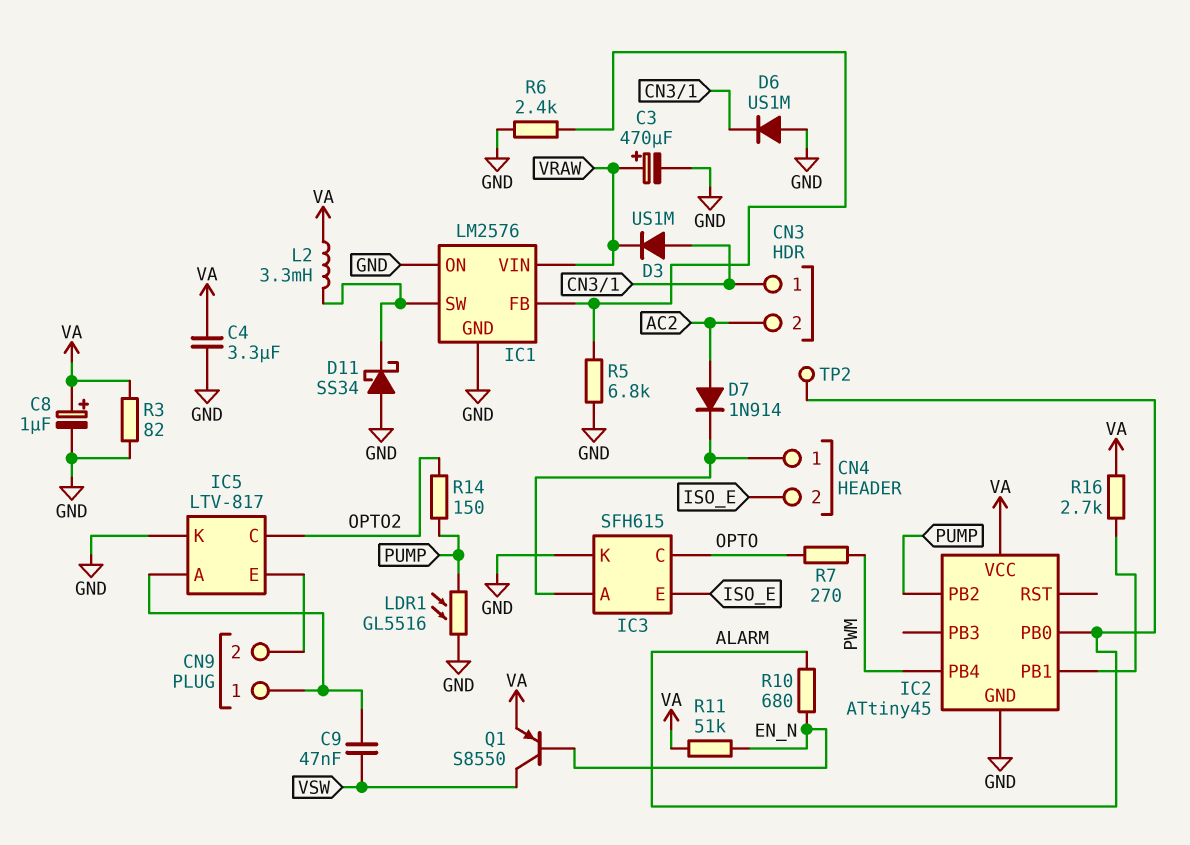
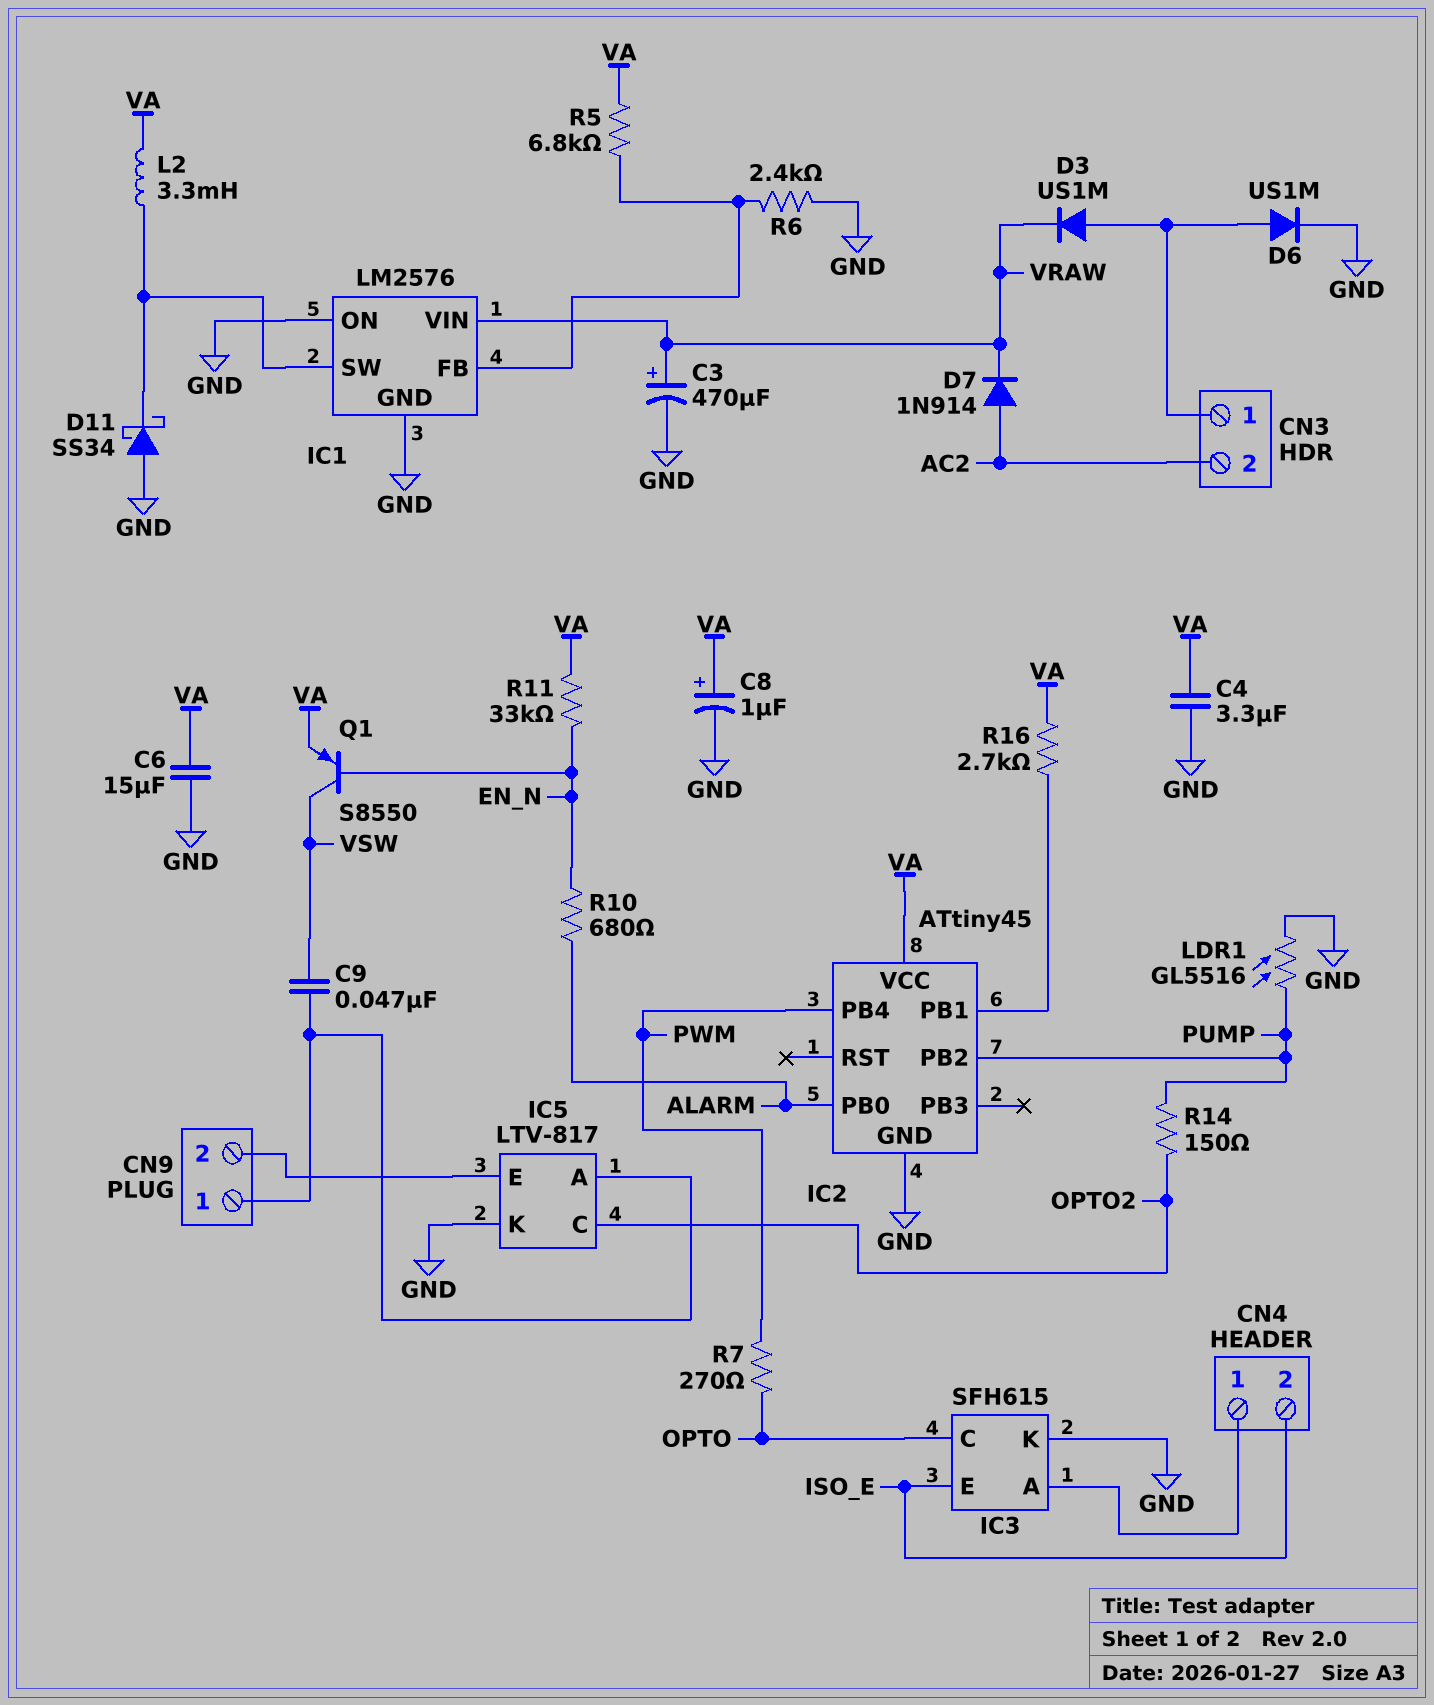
C6: none -> 15uF (GND, VA)
D6: diode US1M (A GND, K CN3/1) -> diode US1M (A CN3/1, K GND)
D7: diode 1N914 (A AC2, K CN4/1) -> diode 1N914 (A AC2, K VRAW)
R3: 82 (GND, VA) -> none
R5: 6.8k (GND, IC1/FB) -> 6.8k (IC1/FB, VA)
R11: 51k (EN_N, VA) -> 33k (EN_N, VA)
TP2: test point (ALARM) -> none

